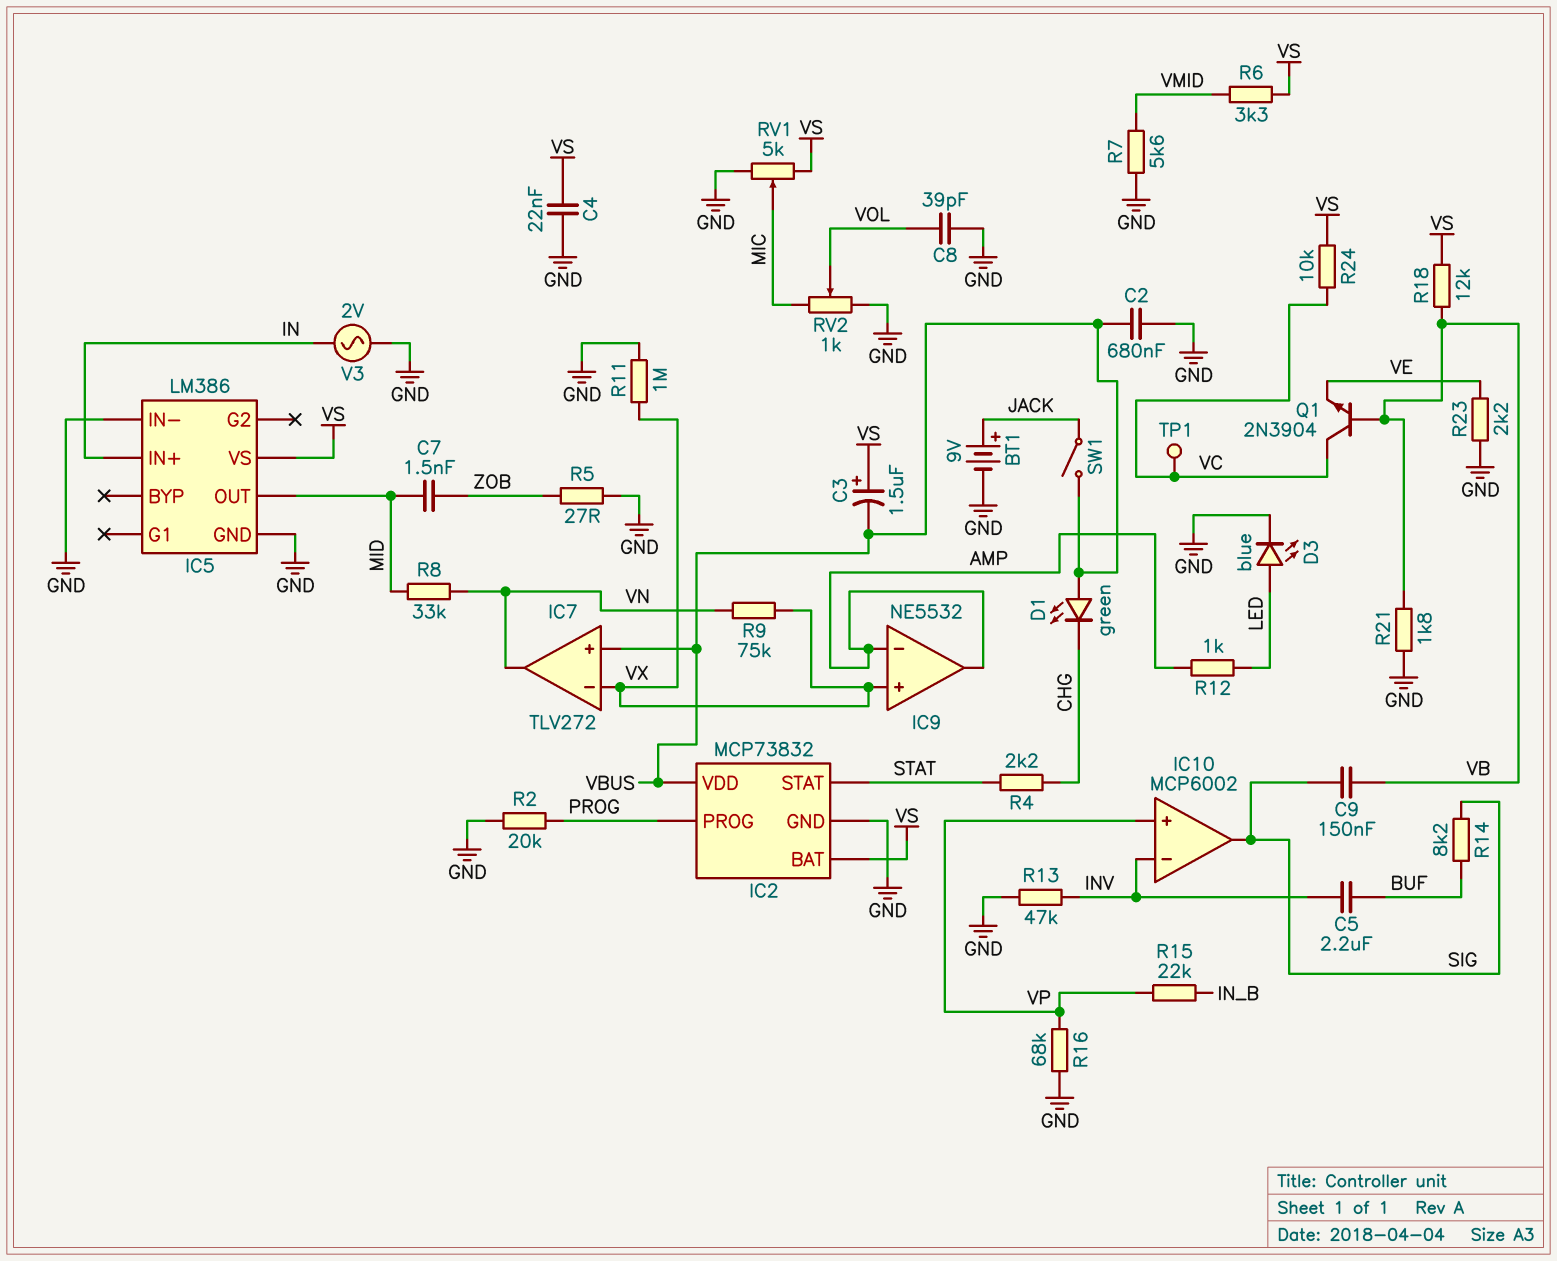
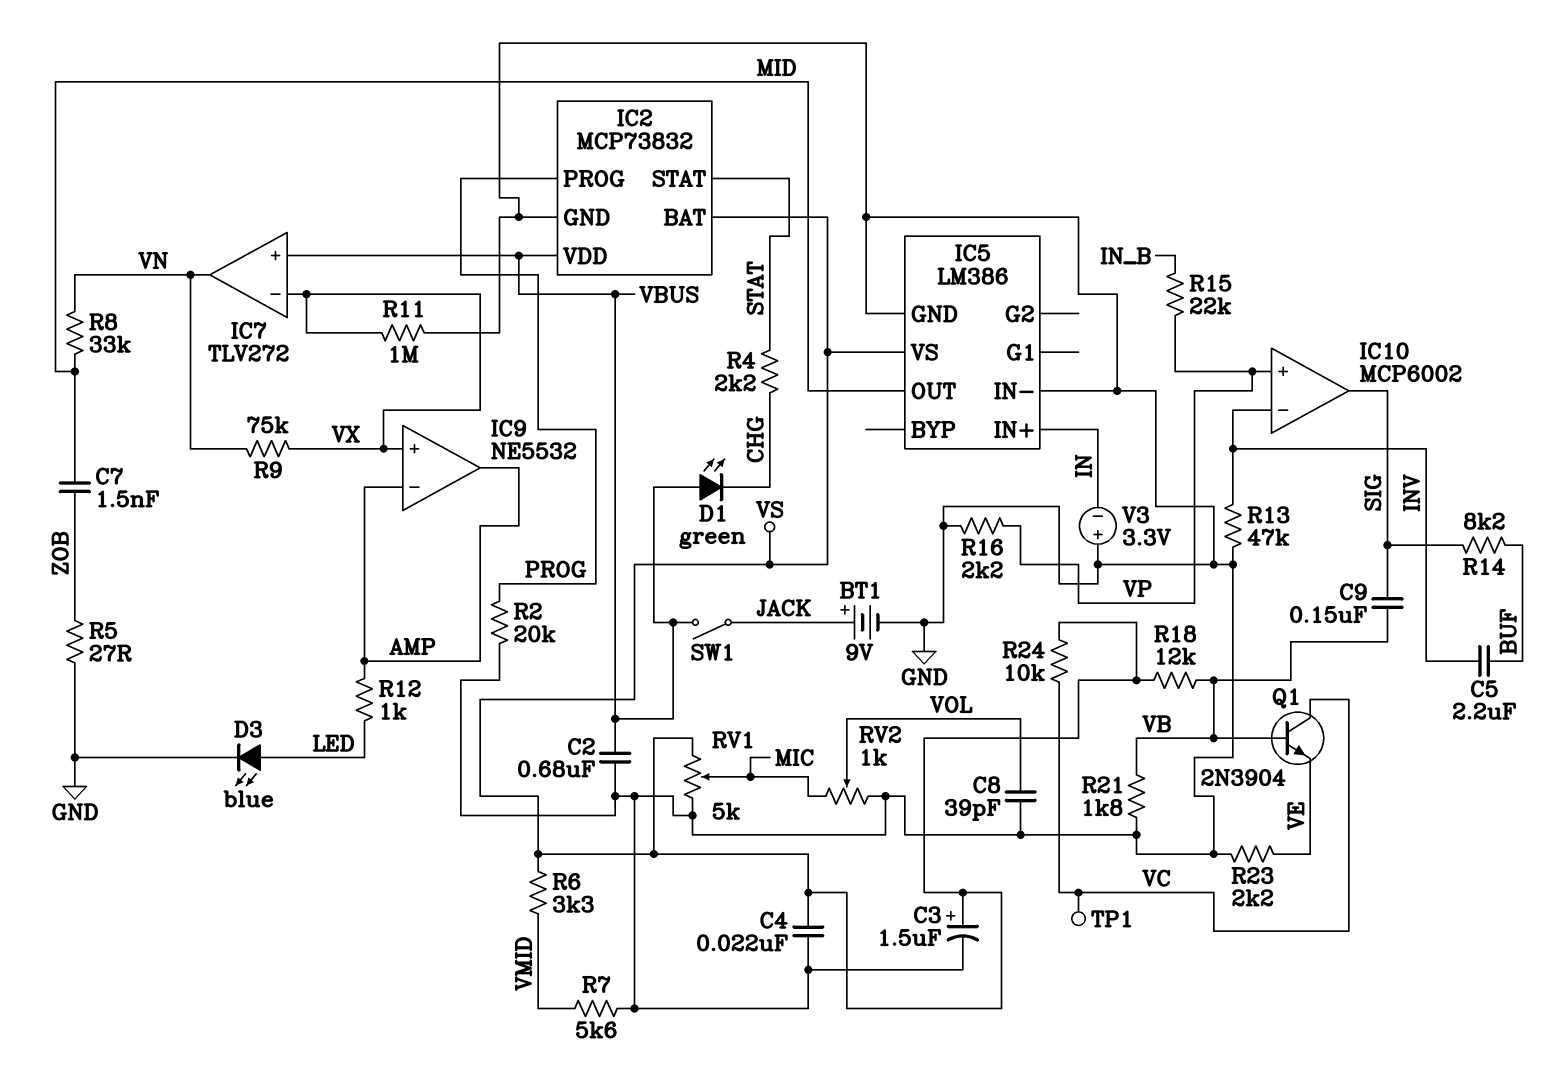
C3: 1.5uF (plus VS, minus VBUS) -> 1.5uF (plus VS, minus GND)
R16: 68k (GND, VP) -> 2.2k (GND, VP)
V3: AC 2V (GND, IN) -> 3.3V (plus GND, minus IN)

